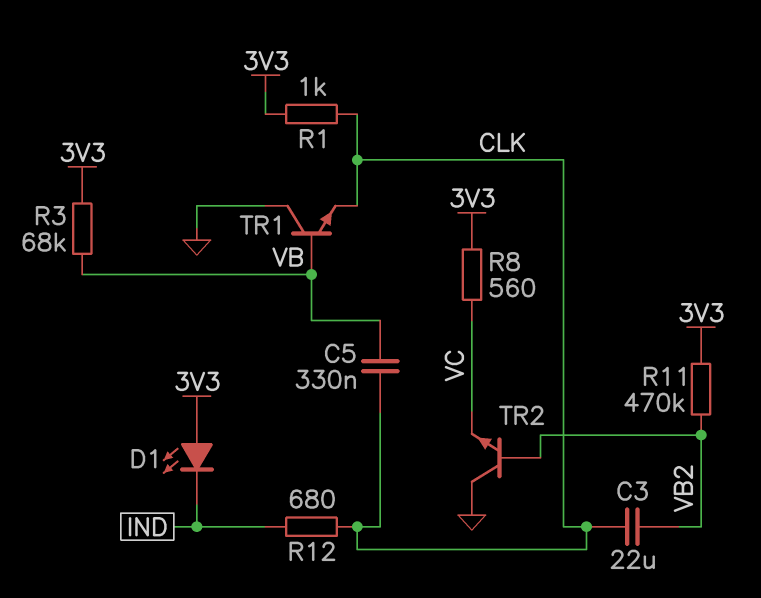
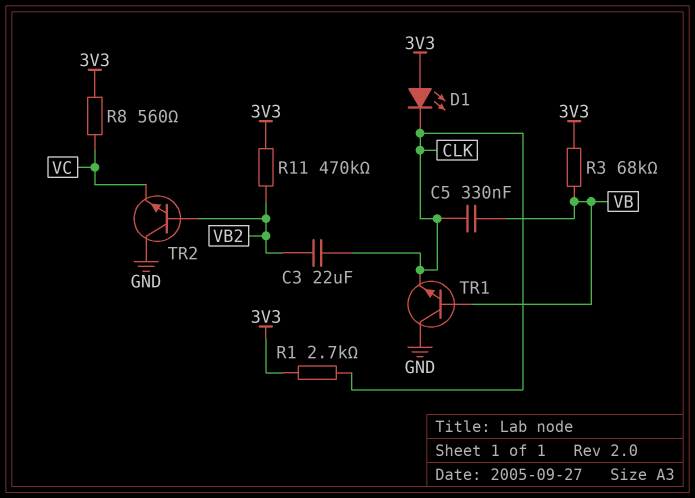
D1: LED (A 3V3, K IND) -> LED (A 3V3, K CLK)
R1: 1k (3V3, CLK) -> 2.7k (3V3, CLK)
R12: 680 (CLK, IND) -> none

